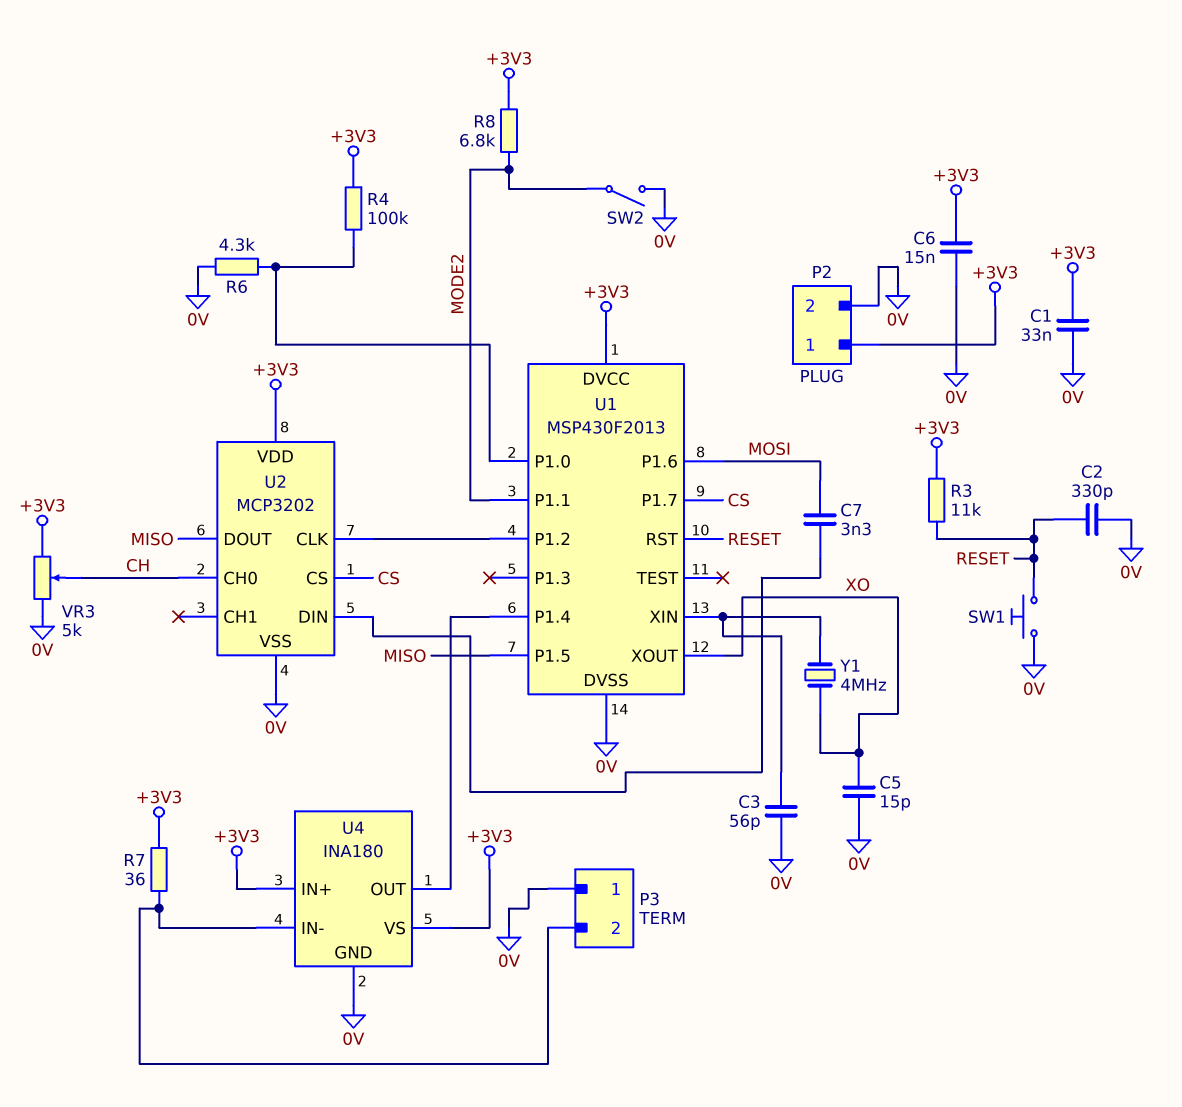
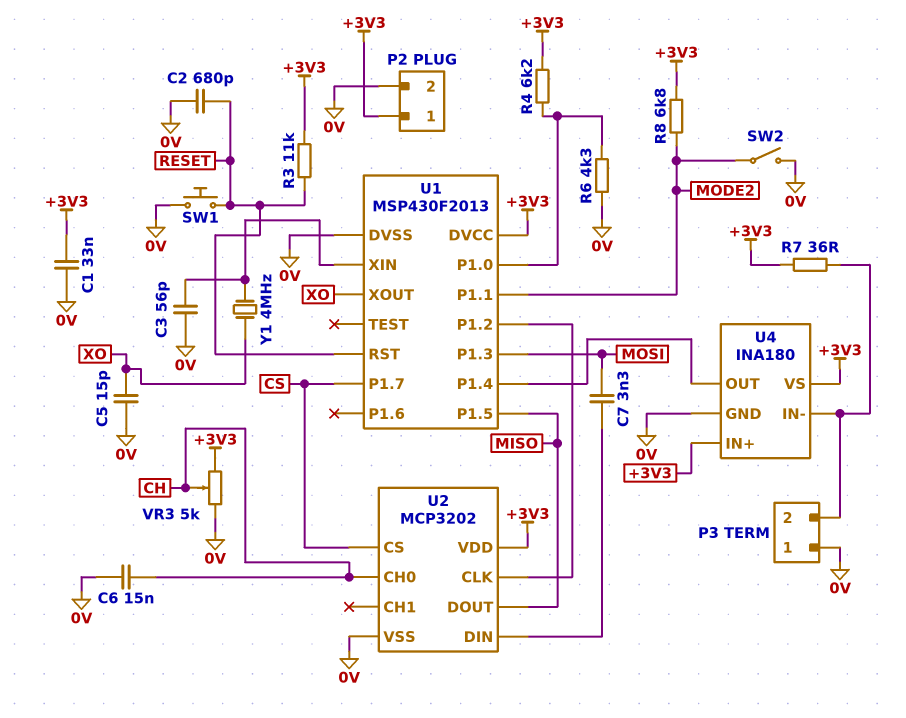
C2: 330pF (0V, RESET) -> 680pF (0V, RESET)
C6: 15nF (+3V3, 0V) -> 15nF (0V, CH)
R4: 100k (+3V3, U1/P1.0) -> 6.2k (+3V3, U1/P1.0)
U1 pin P1.3: none -> MOSI
U1 pin P1.6: MOSI -> none

